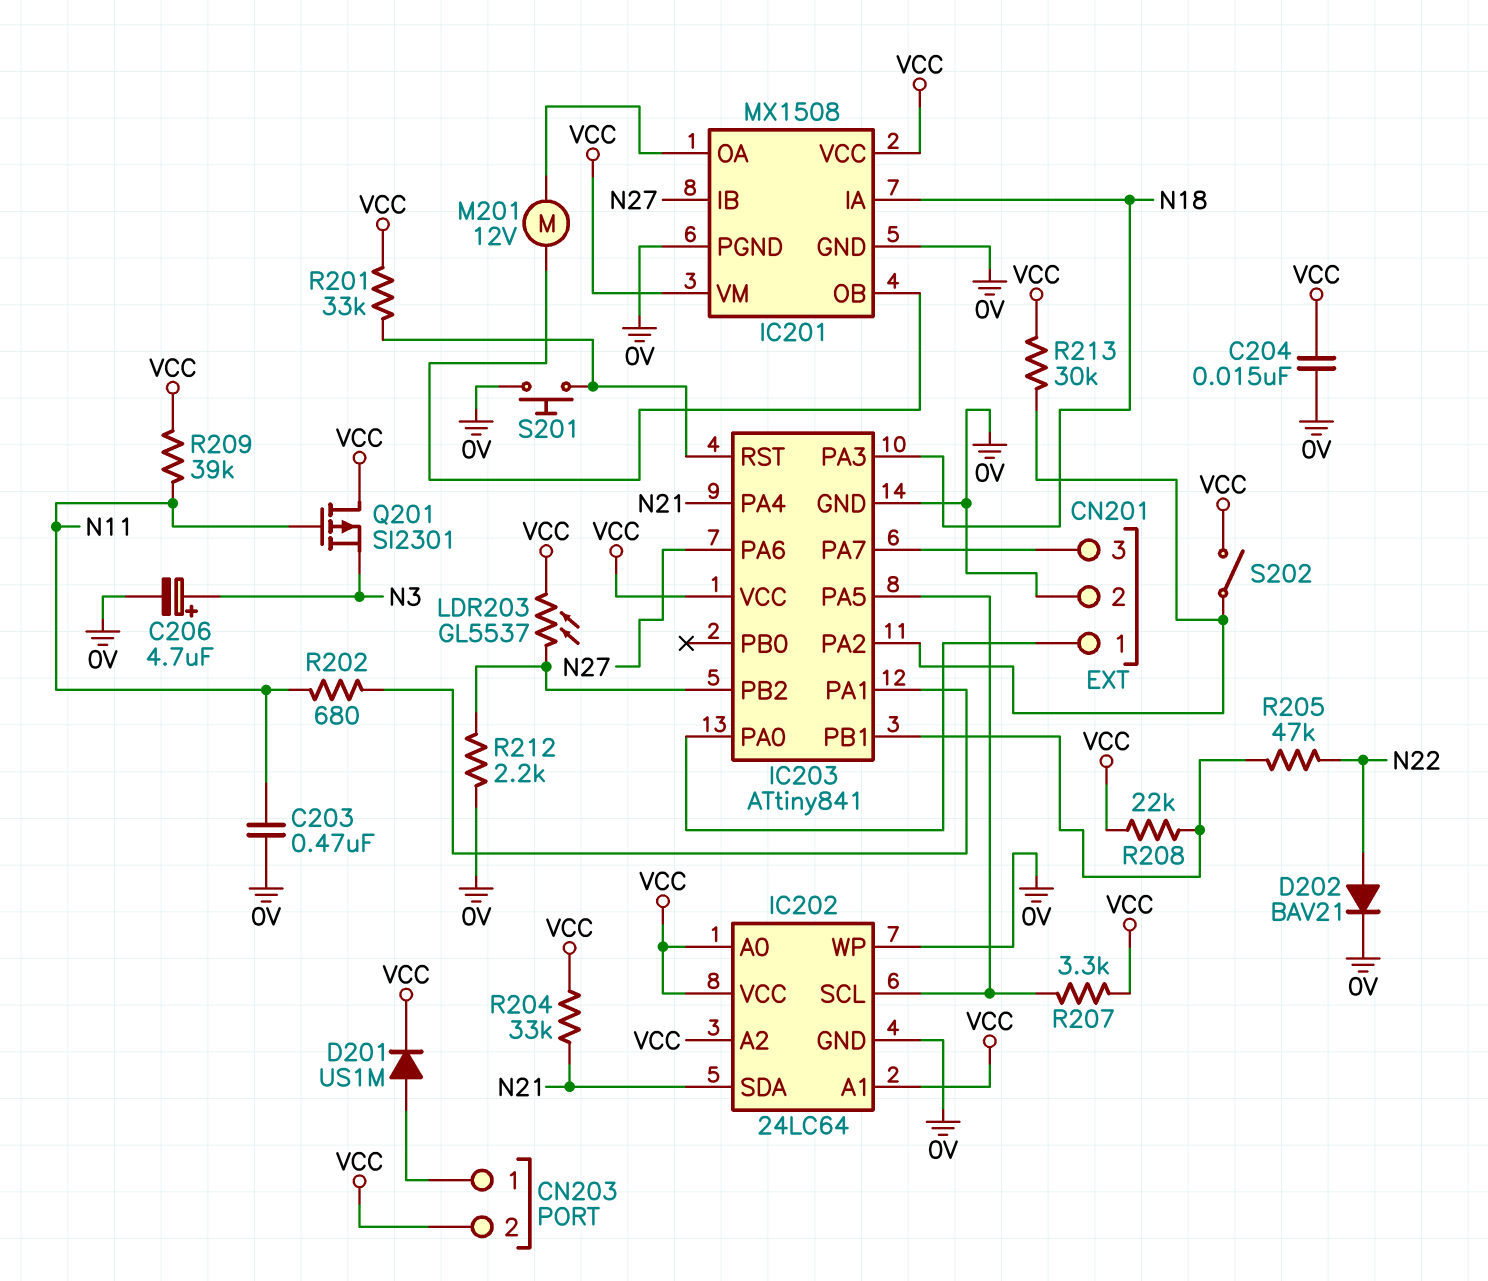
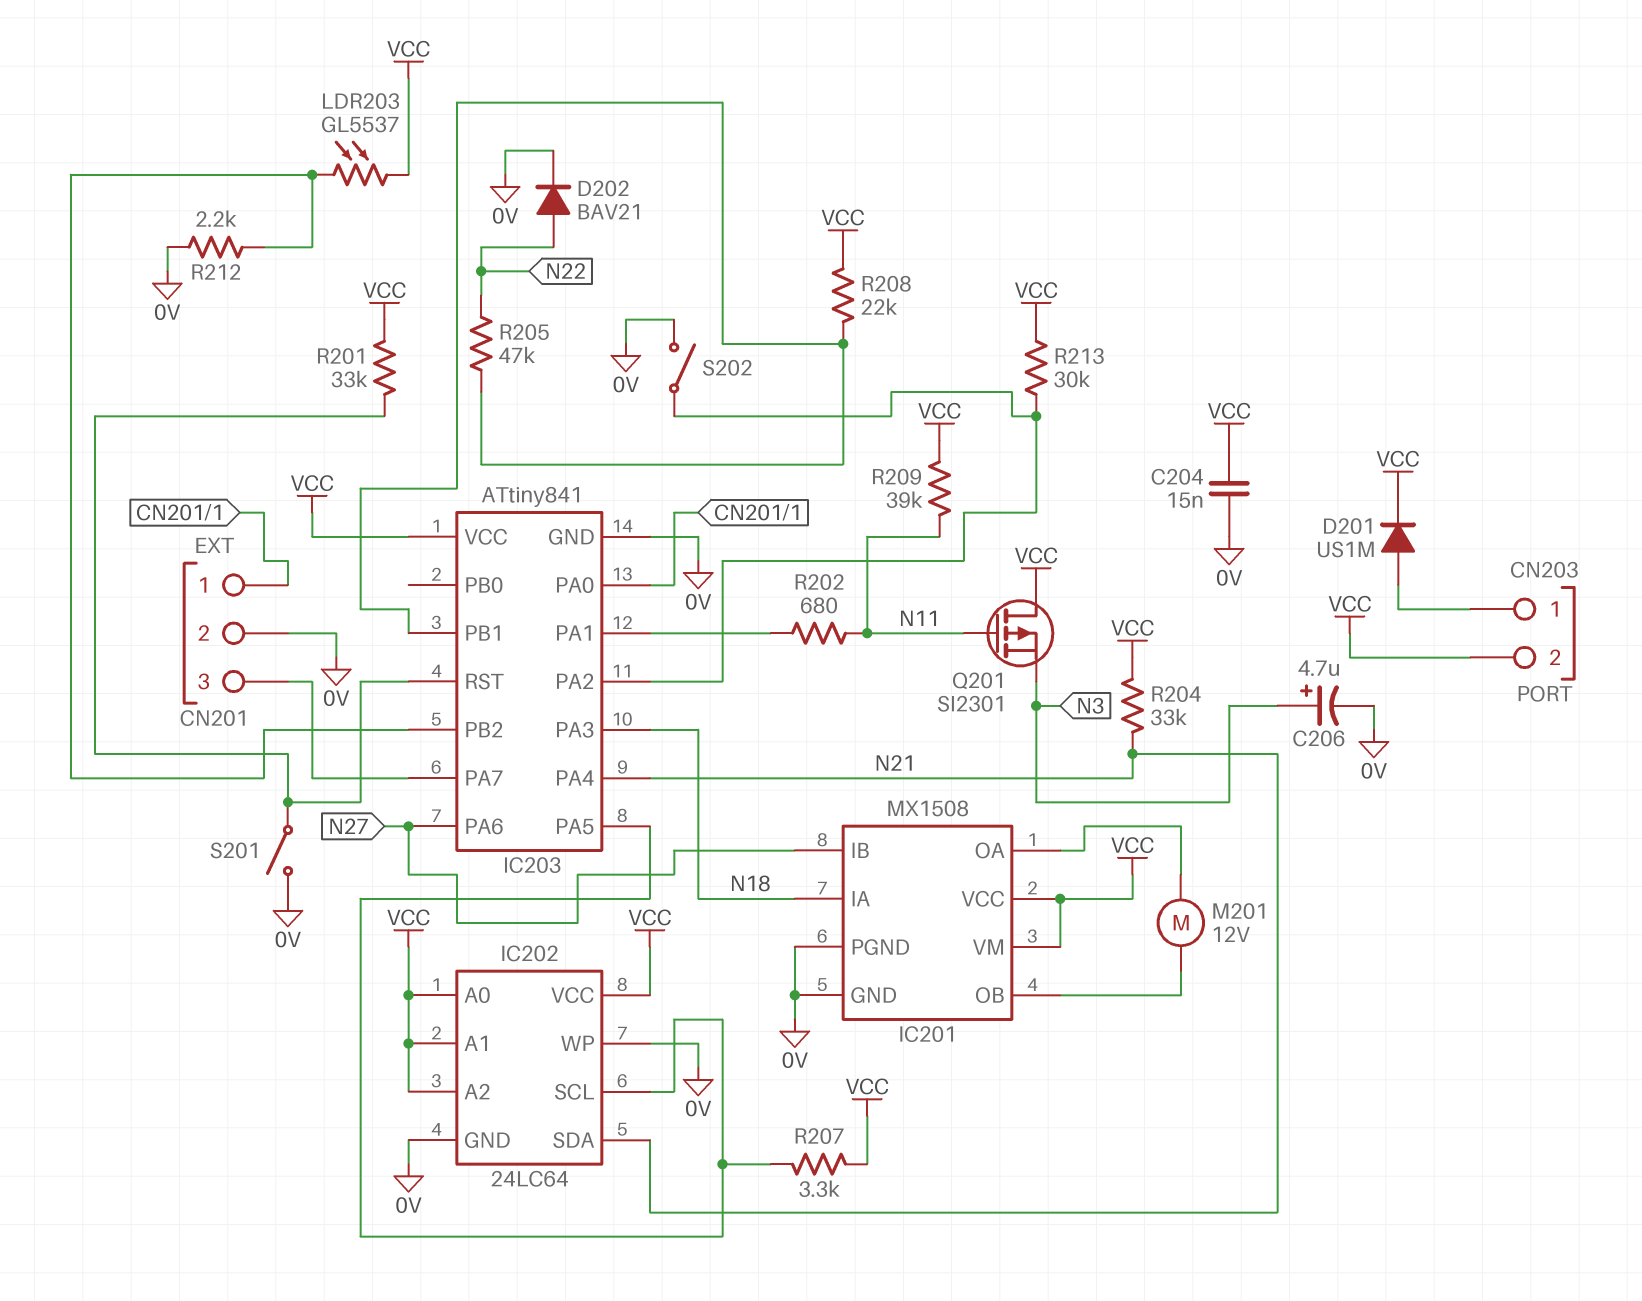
C203: 470nF (0V, N11) -> none
S201: button (0V, IC203/RST) -> switch (0V, IC203/RST)
S202: switch (IC203/PA2, VCC) -> switch (0V, IC203/PA2)

